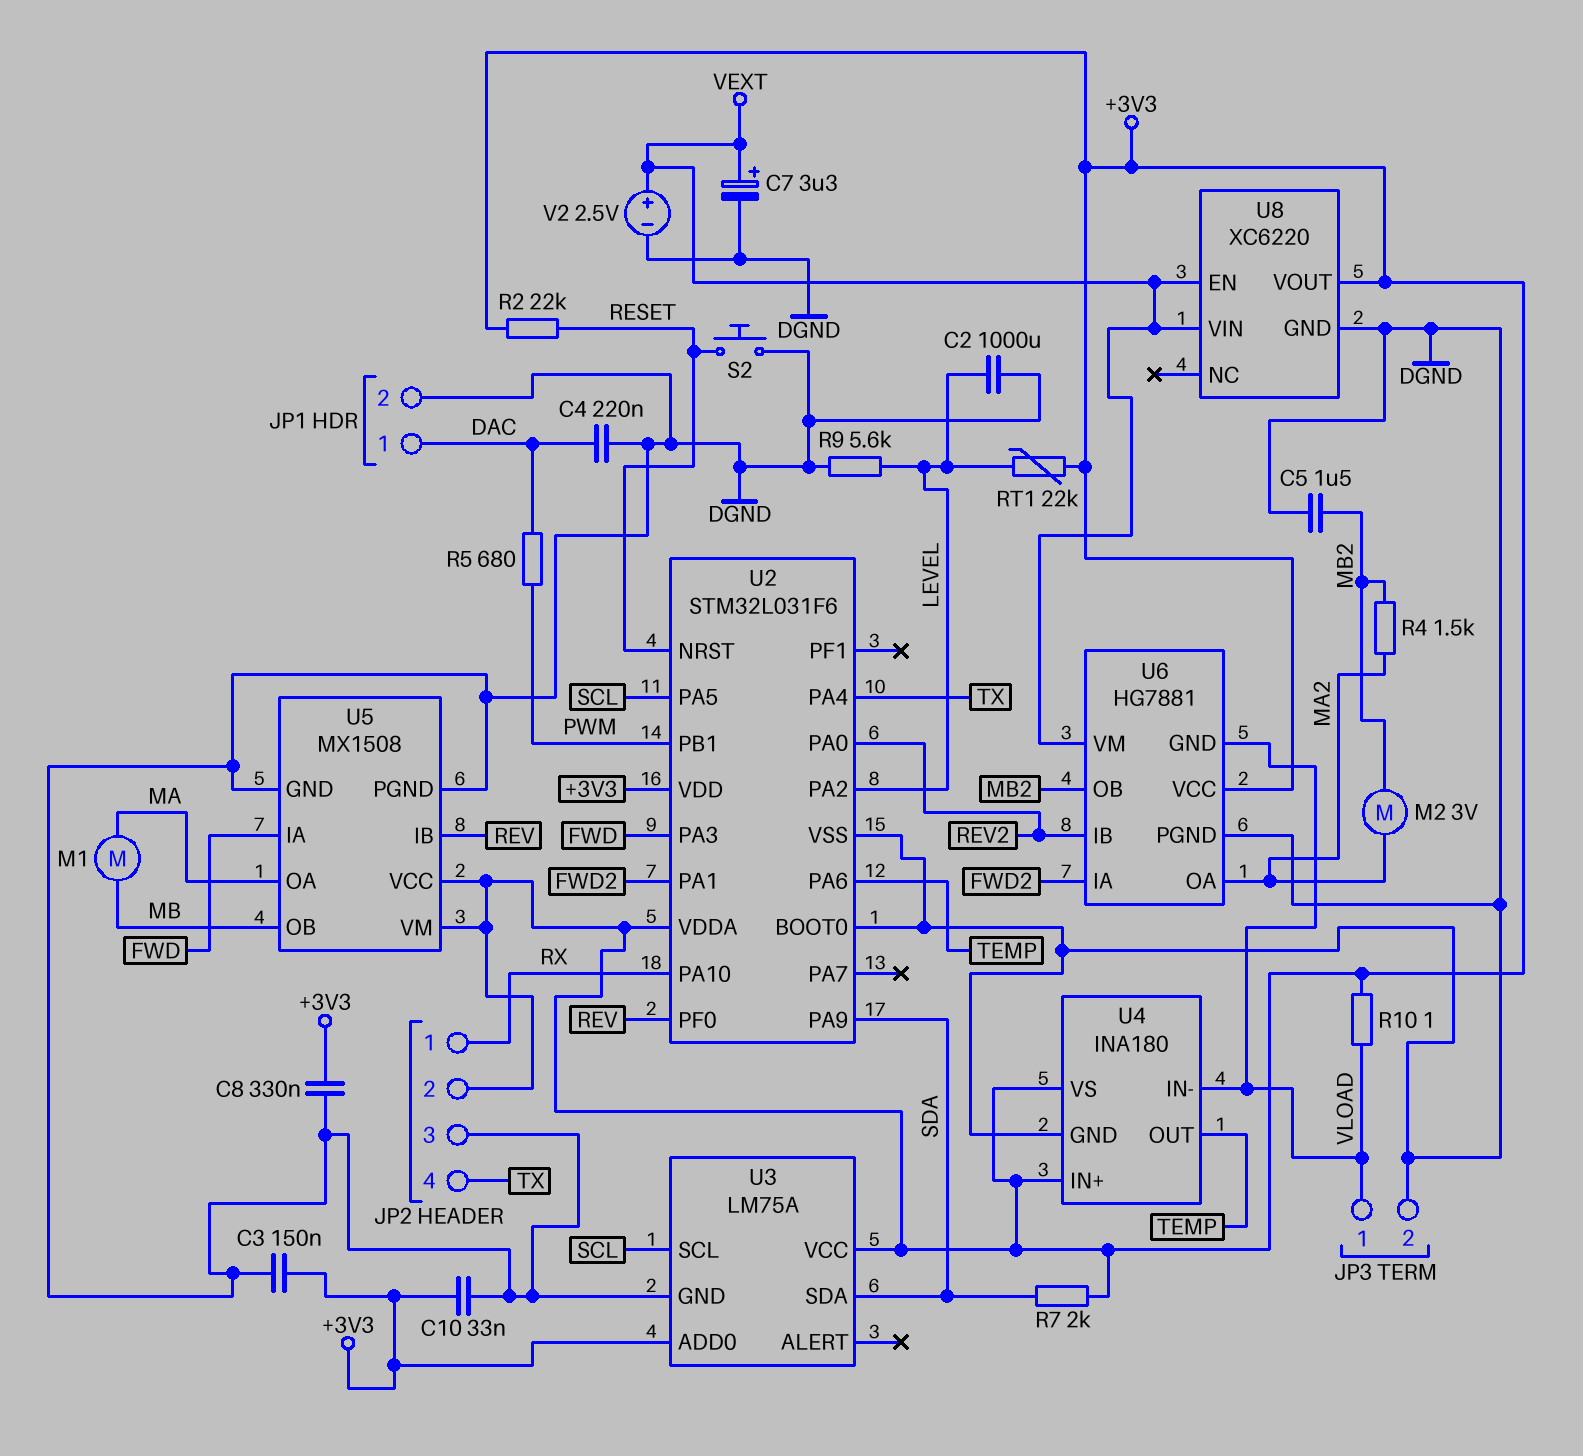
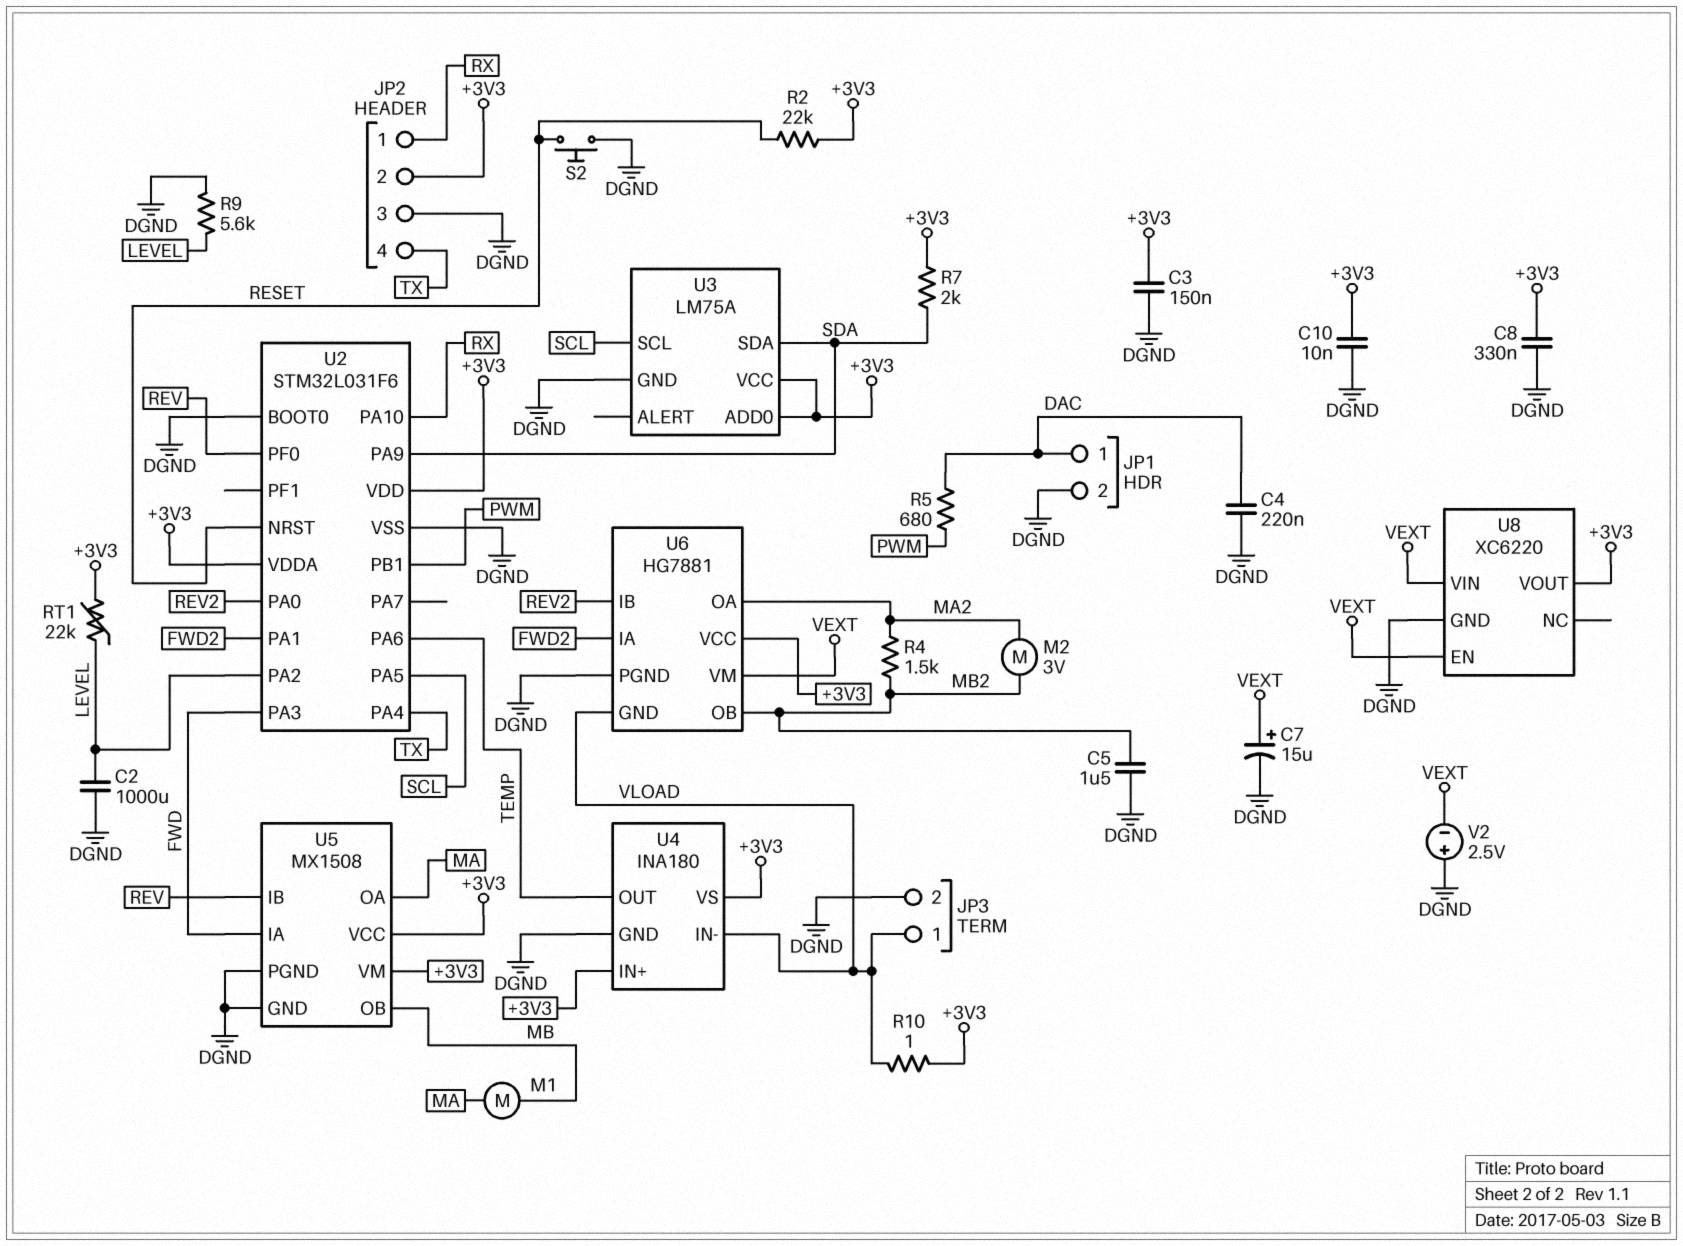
C7: 3.3uF (plus VEXT, minus DGND) -> 15uF (plus VEXT, minus DGND)
C10: 33nF (+3V3, DGND) -> 10nF (+3V3, DGND)
V2: 2.5V (plus VEXT, minus DGND) -> 2.5V (plus DGND, minus VEXT)

